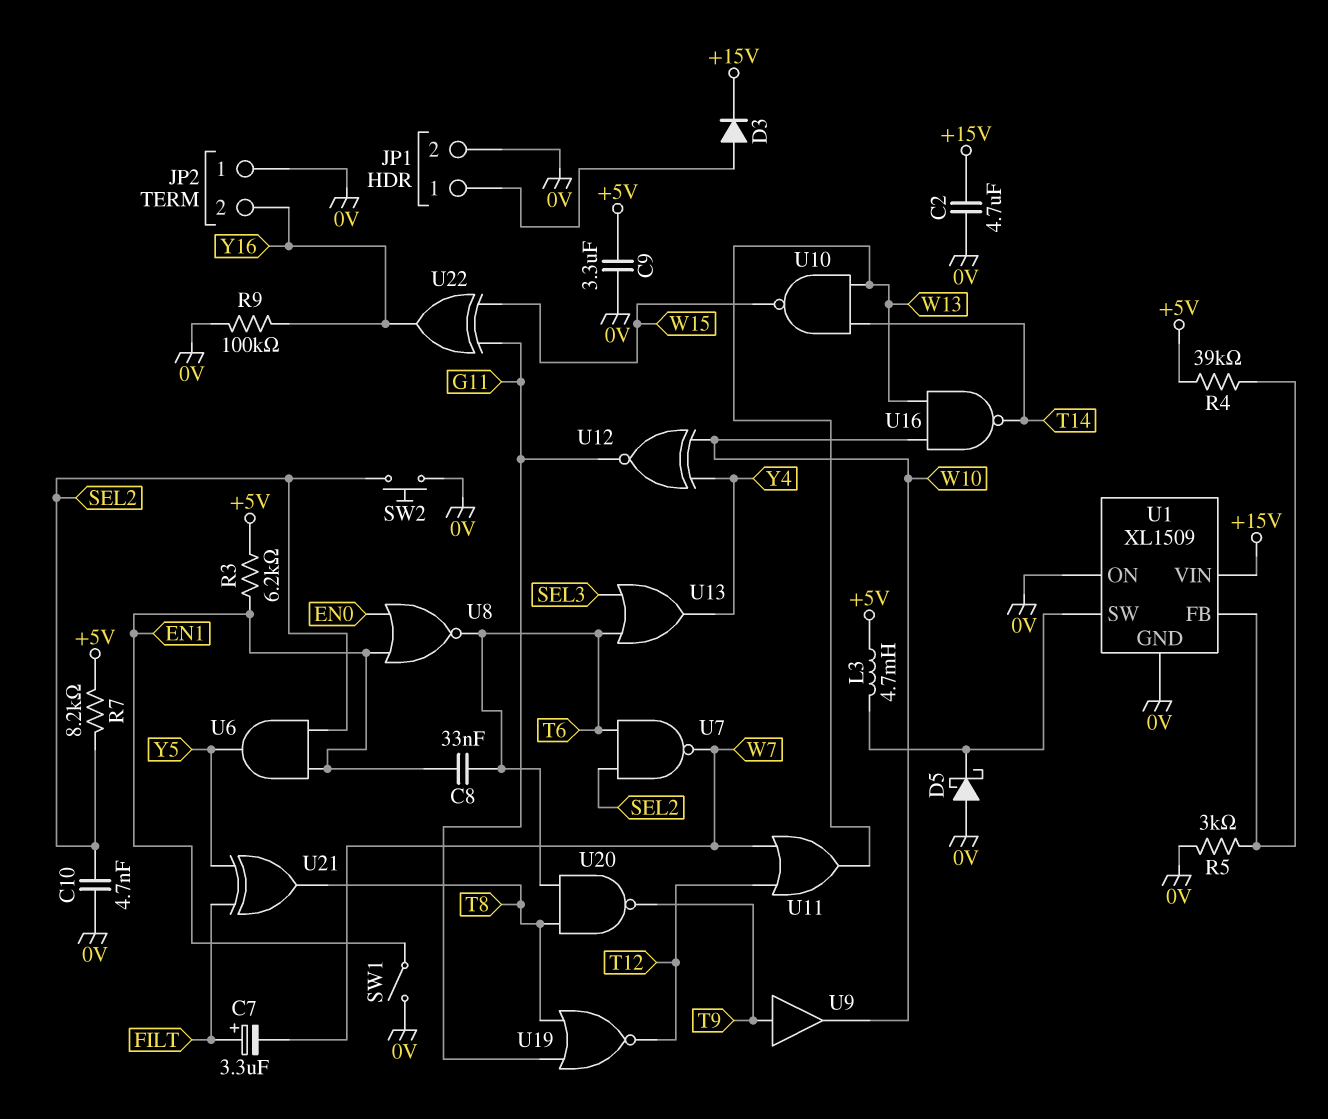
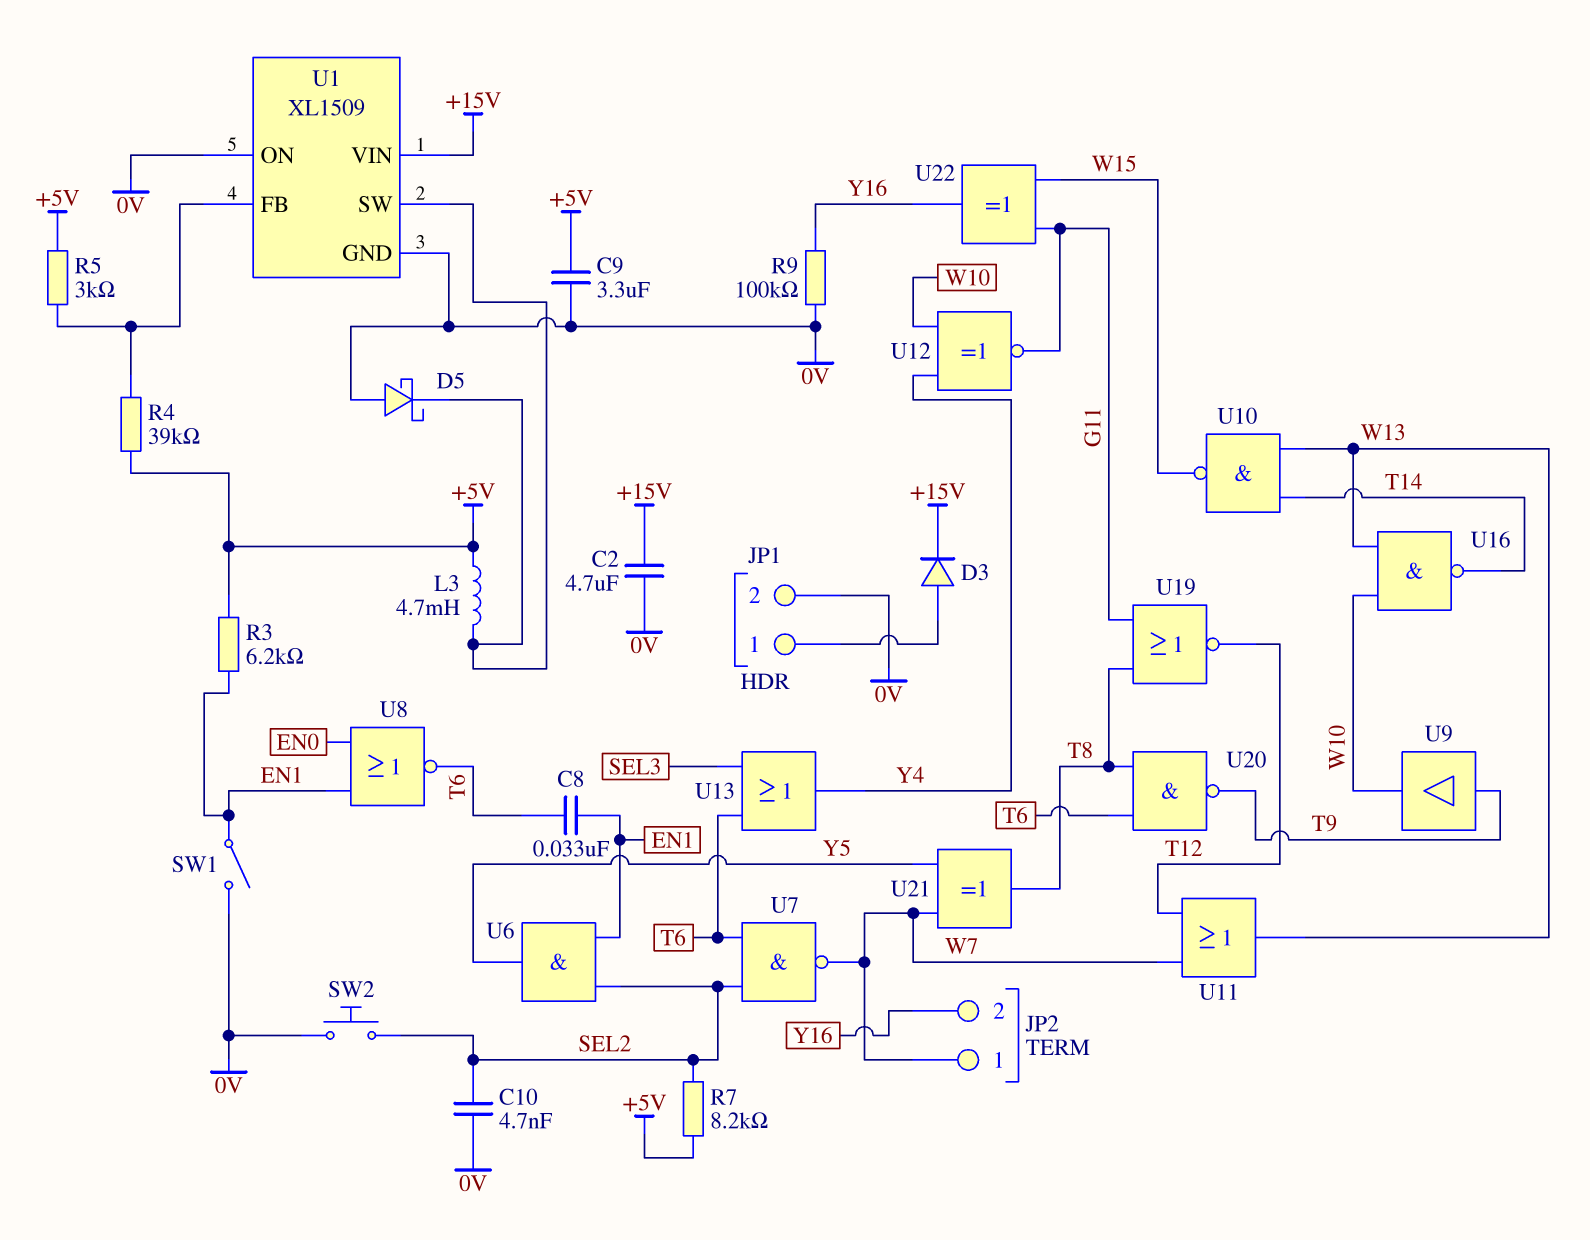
C7: 3.3uF (plus FILT, minus W7) -> none
JP2 pin 1: 0V -> W7
R5: 3k (0V, U1/FB) -> 3k (+5V, U1/FB)
U21: XOR (in FILT, in Y5, out T8) -> XOR (in W7, in Y5, out T8)

